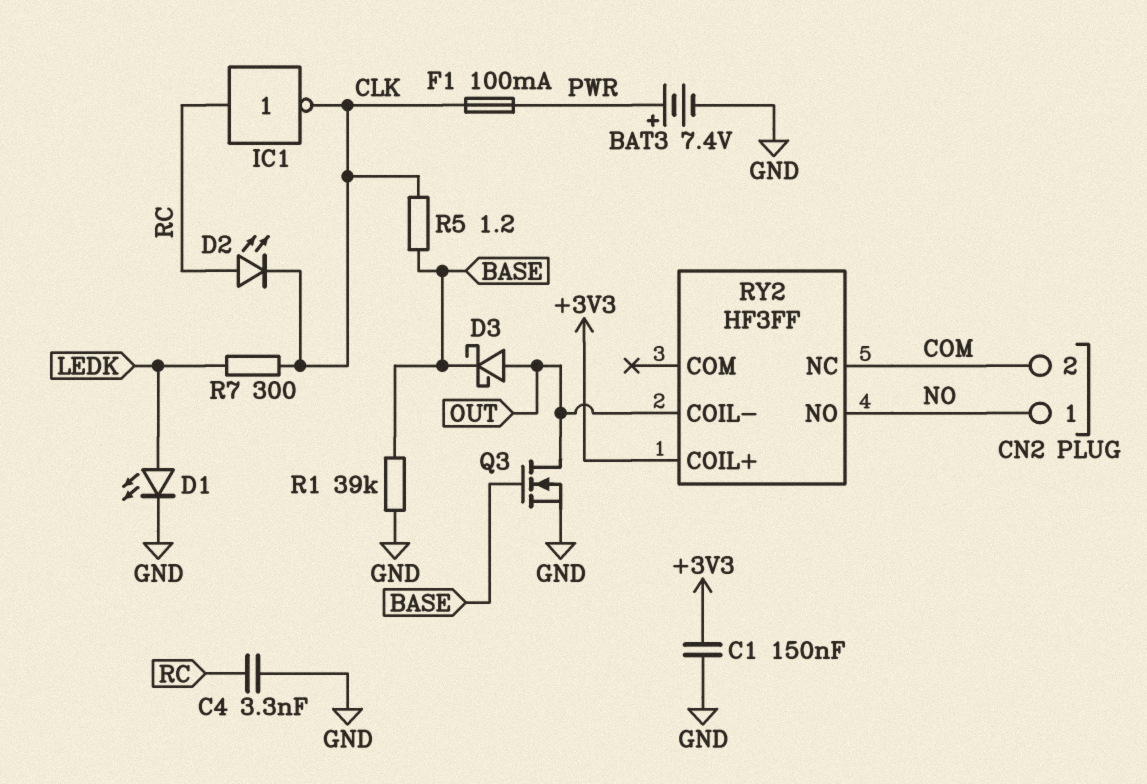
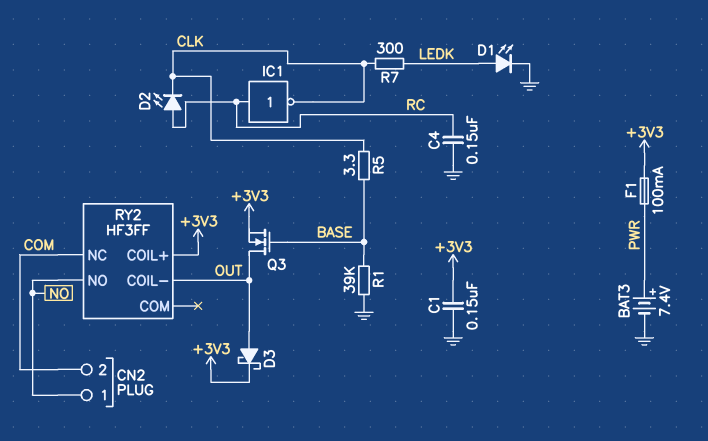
C4: 3.3nF (GND, RC) -> 150nF (GND, RC)
D3: schottky (A OUT, K BASE) -> schottky (A OUT, K +3V3)
F1: 100mA (CLK, PWR) -> 100mA (+3V3, PWR)
Q3: NMOS (G BASE, D OUT, S GND) -> NMOS (G BASE, D OUT, S +3V3)
R5: 1.2 (BASE, CLK) -> 3.3 (BASE, CLK)

